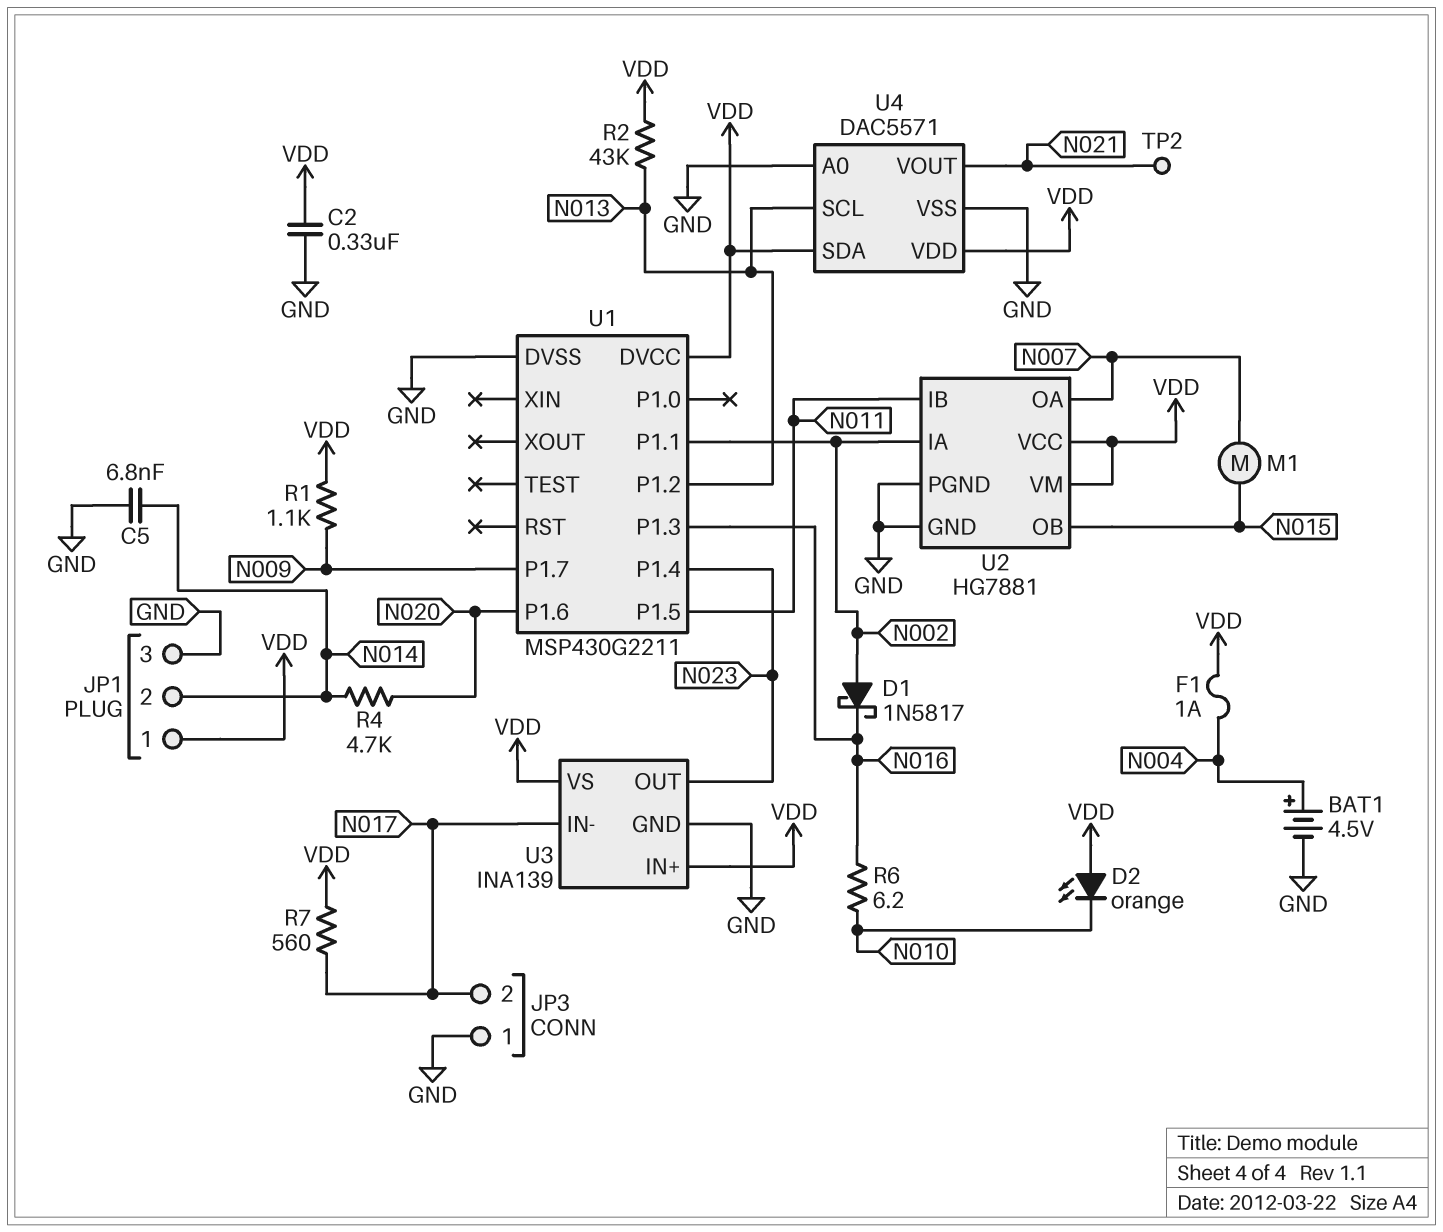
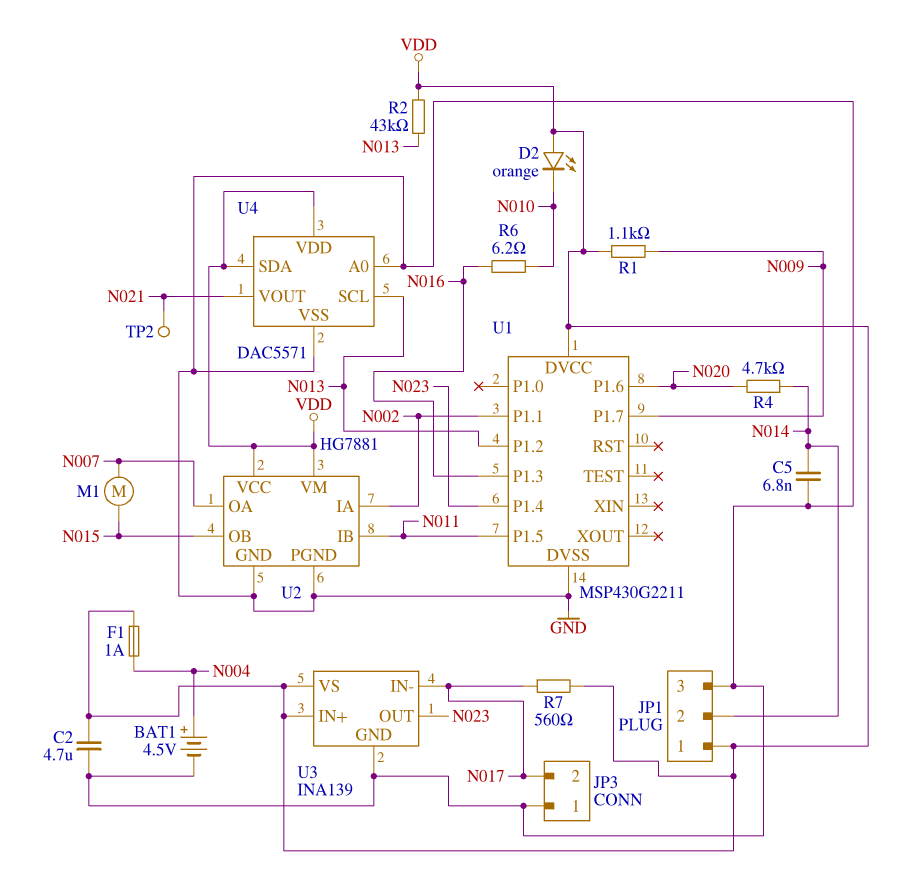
C2: 330nF (GND, VDD) -> 4.7uF (GND, VDD)
D1: schottky 1N5817 (A N002, K N016) -> none

